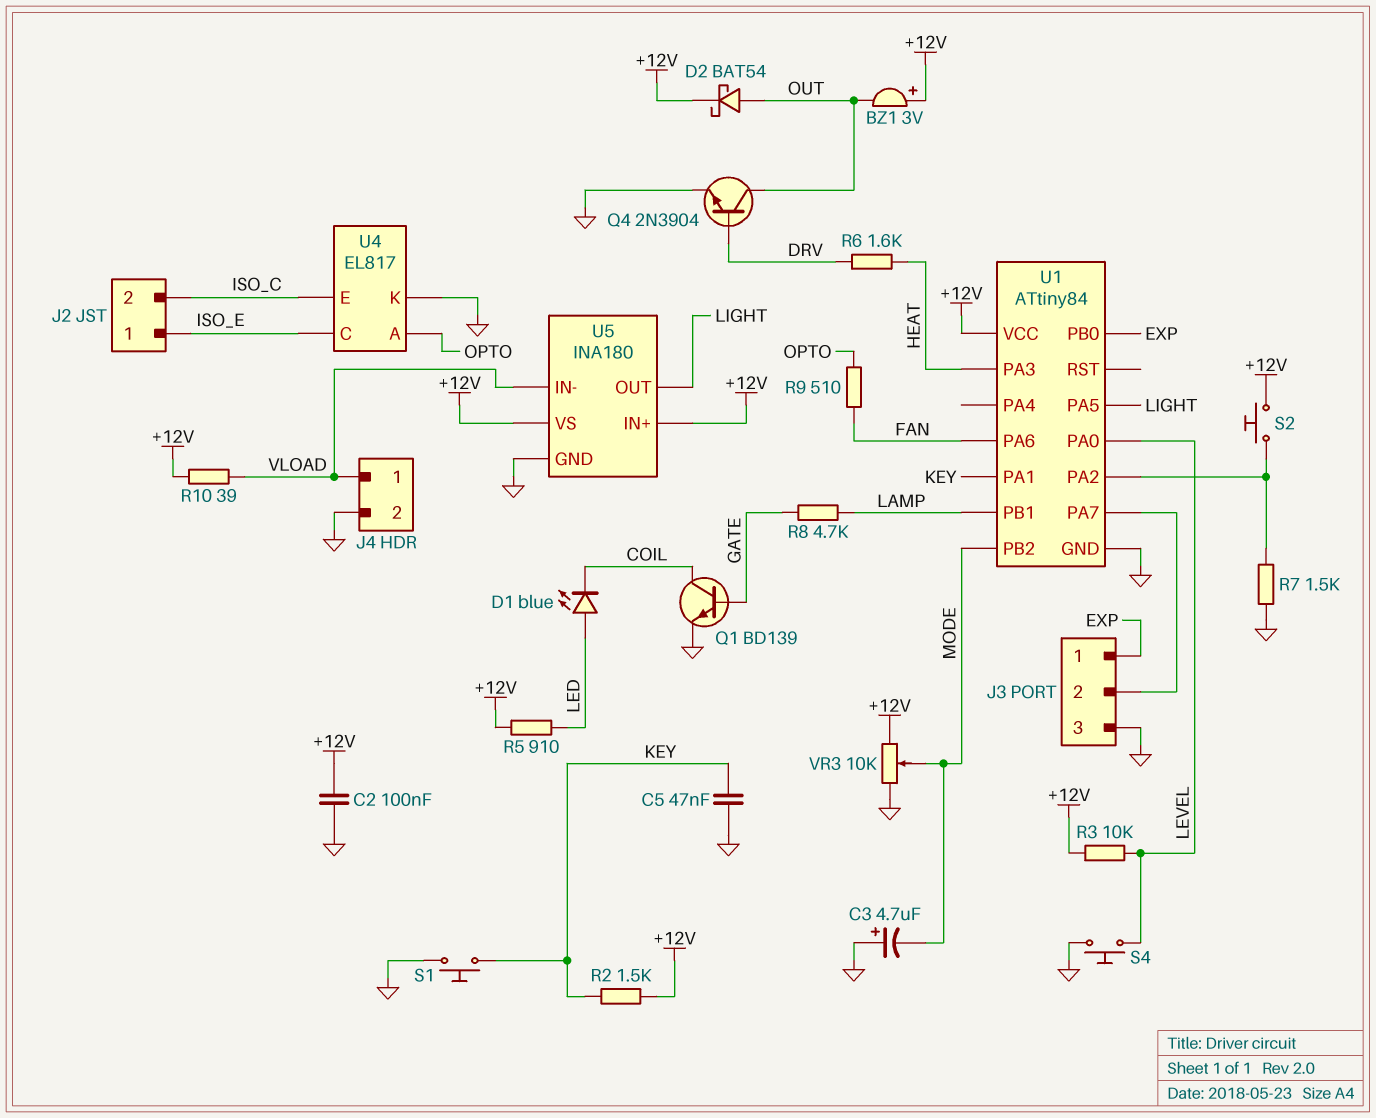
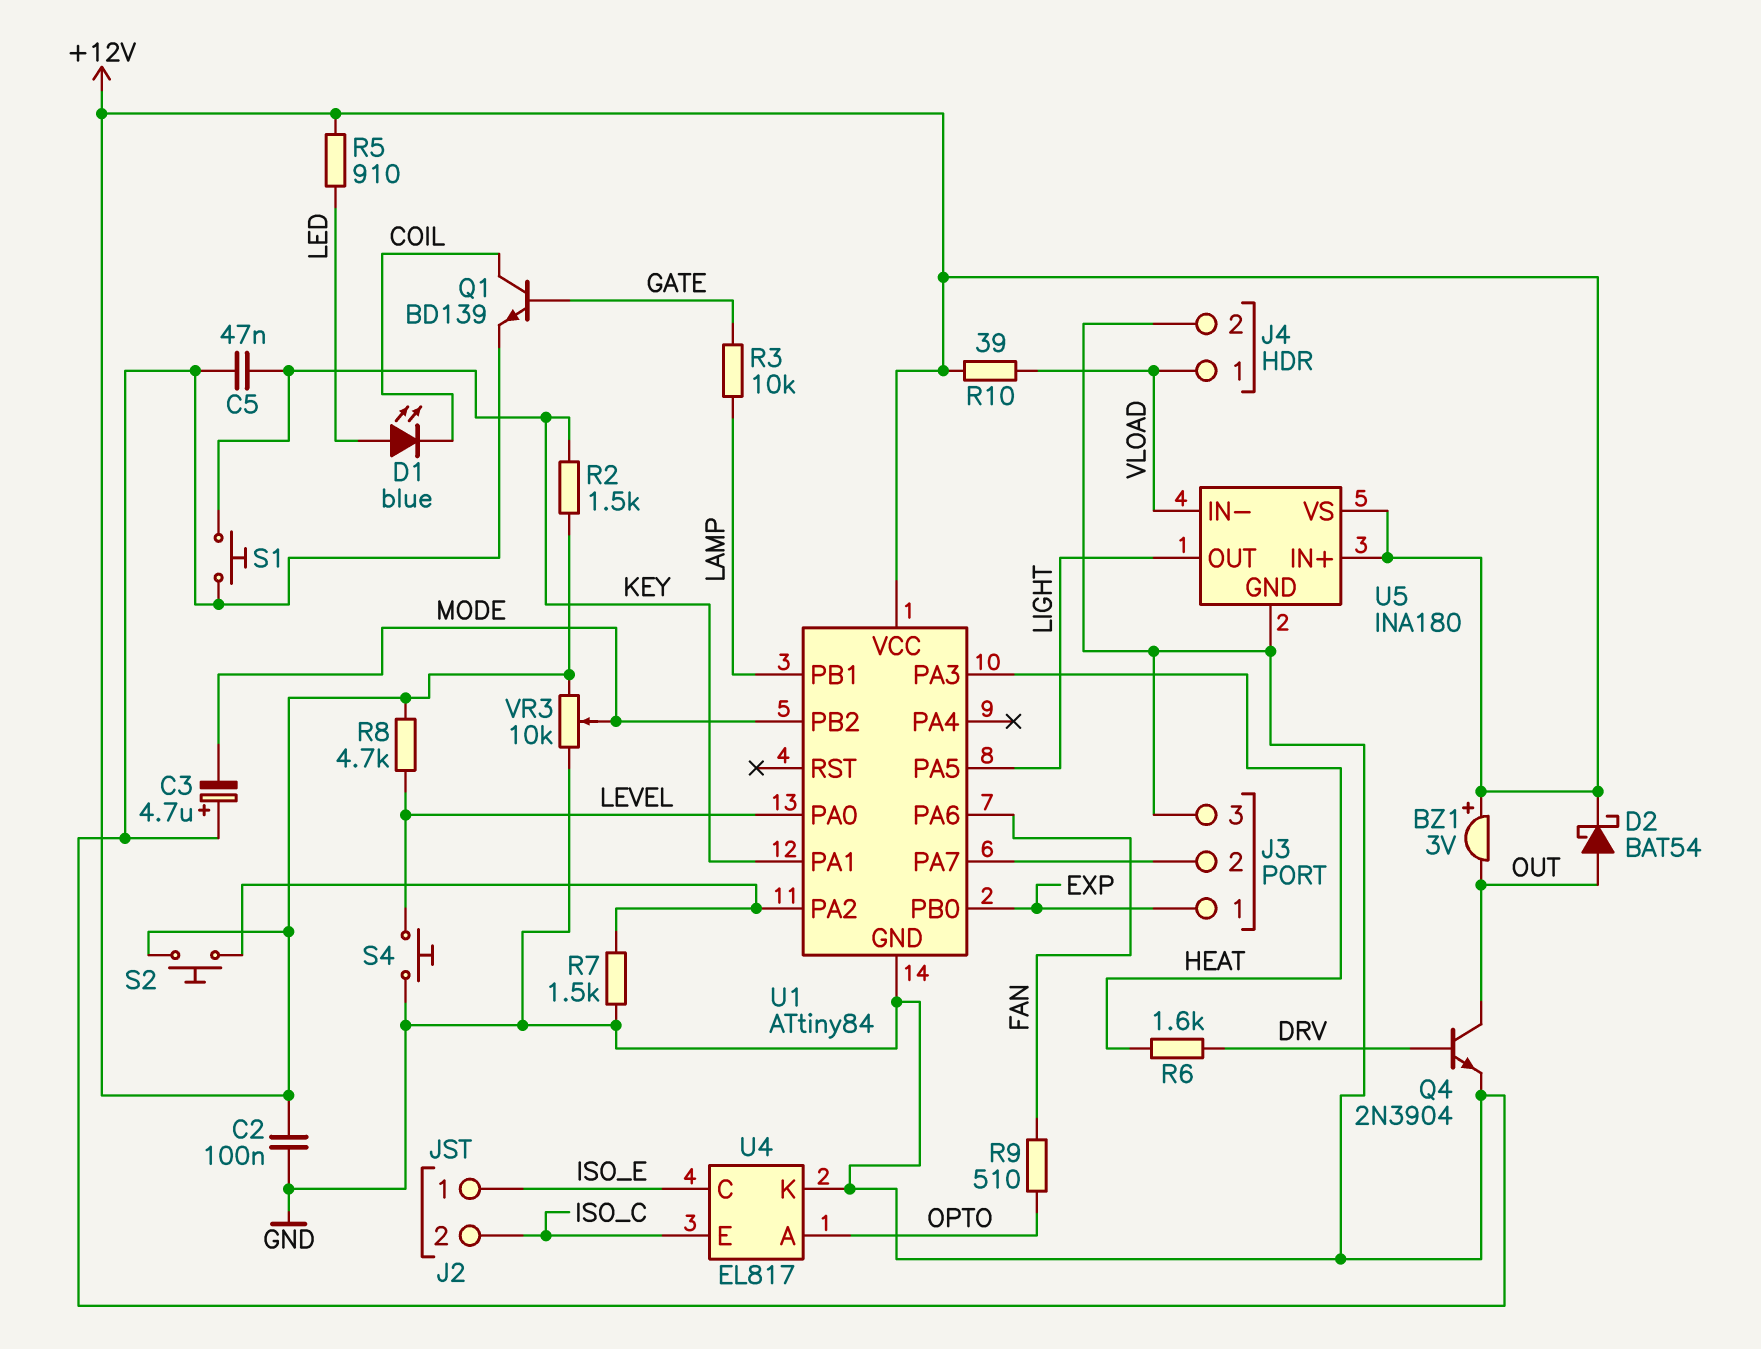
R3: 10k (+12V, LEVEL) -> 10k (GATE, LAMP)
R8: 4.7k (GATE, LAMP) -> 4.7k (+12V, LEVEL)

